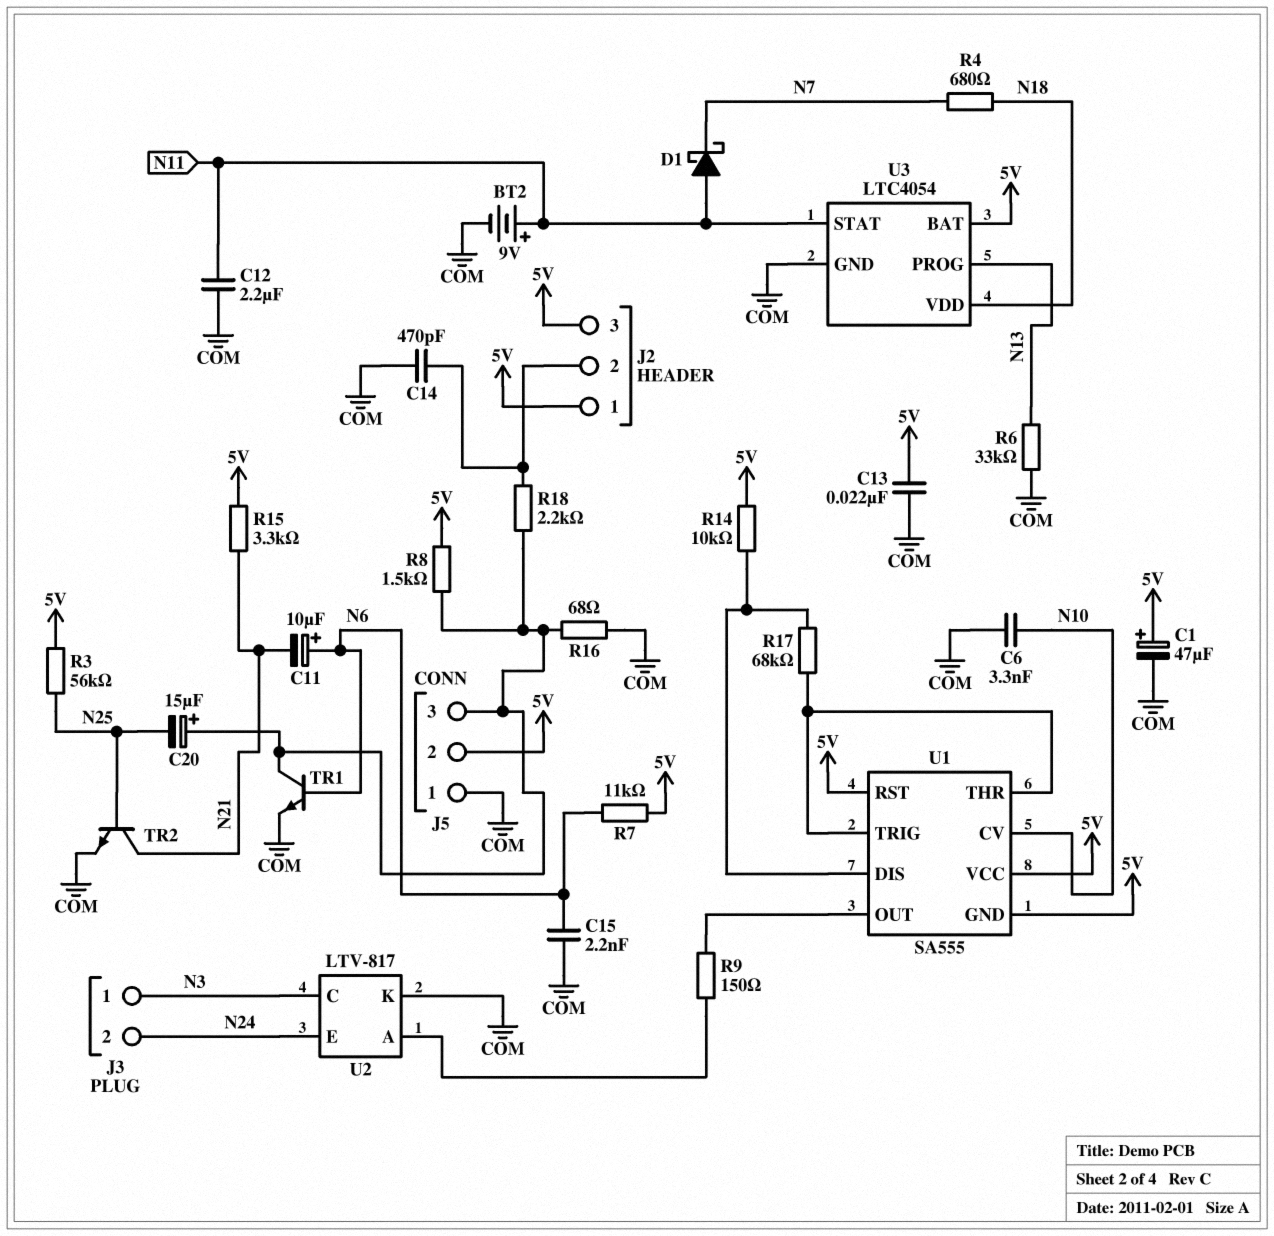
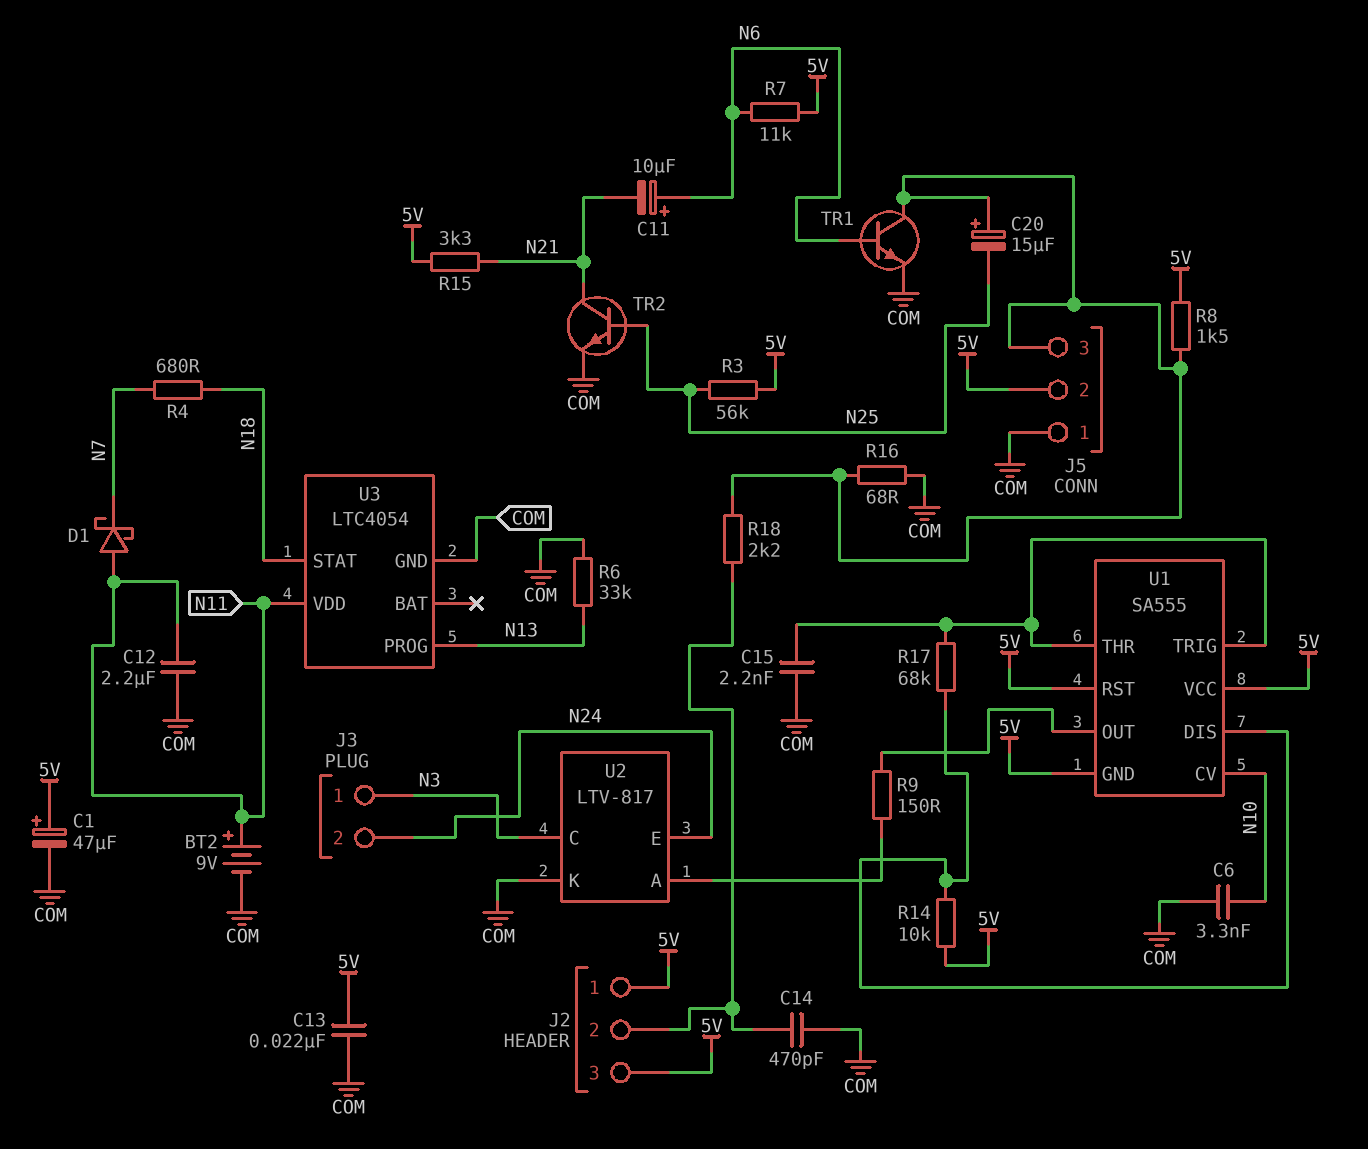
C15: 2.2nF (COM, N6) -> 2.2nF (COM, U1/THR)
U3 pin BAT: 5V -> none
U3 pin STAT: N11 -> N18
U3 pin VDD: N18 -> N11

